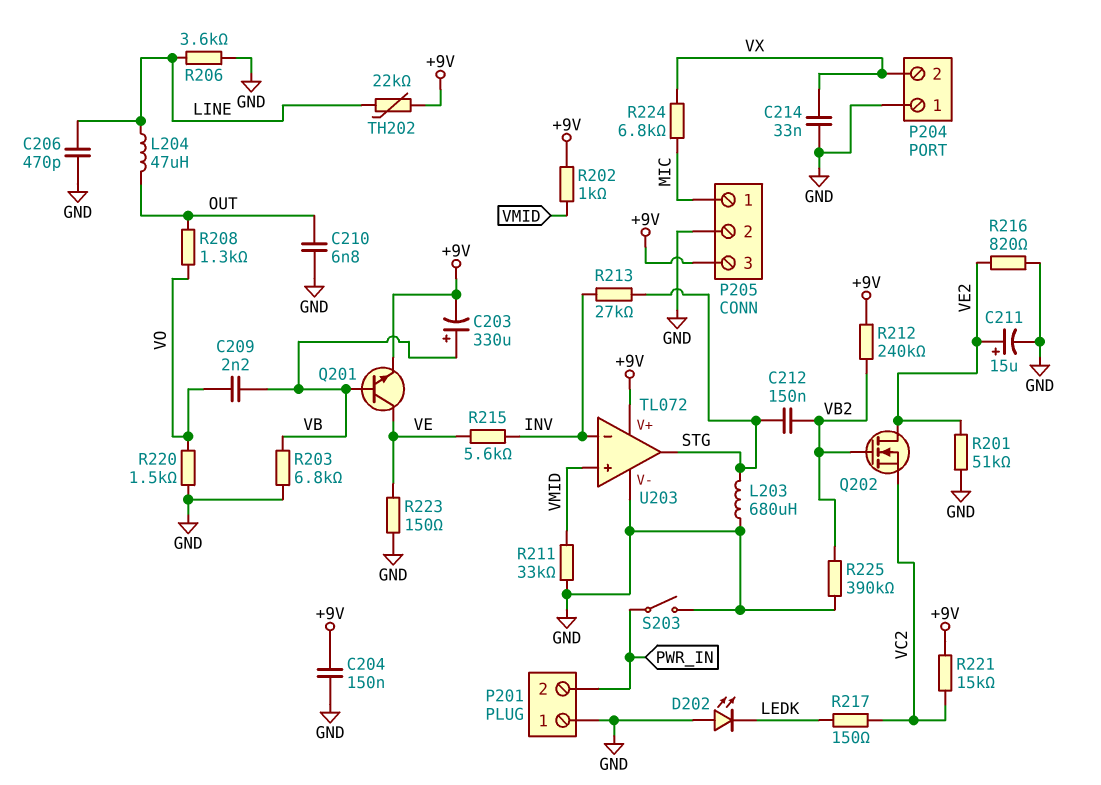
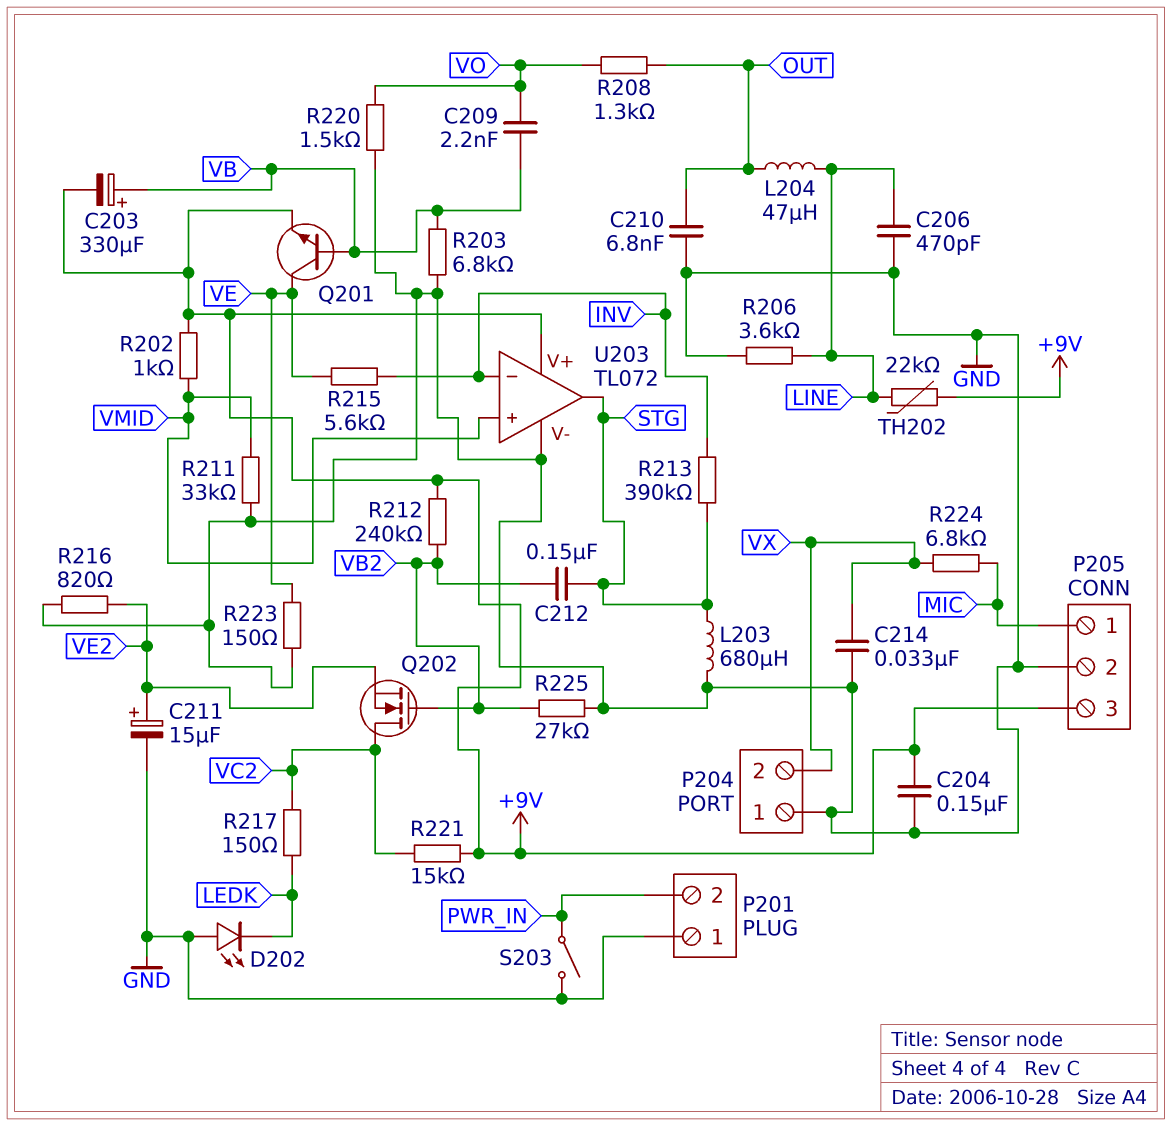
Q202: NMOS (G VB2, D VE2, S VC2) -> NMOS (G VB2, D VC2, S VE2)
R201: 51k (GND, VE2) -> none
R213: 27k (INV, STG) -> 390k (INV, STG)
R225: 390k (GND, VB2) -> 27k (GND, VB2)

